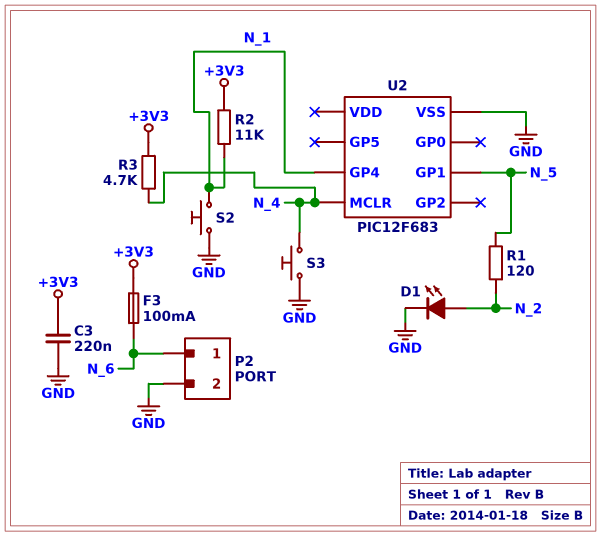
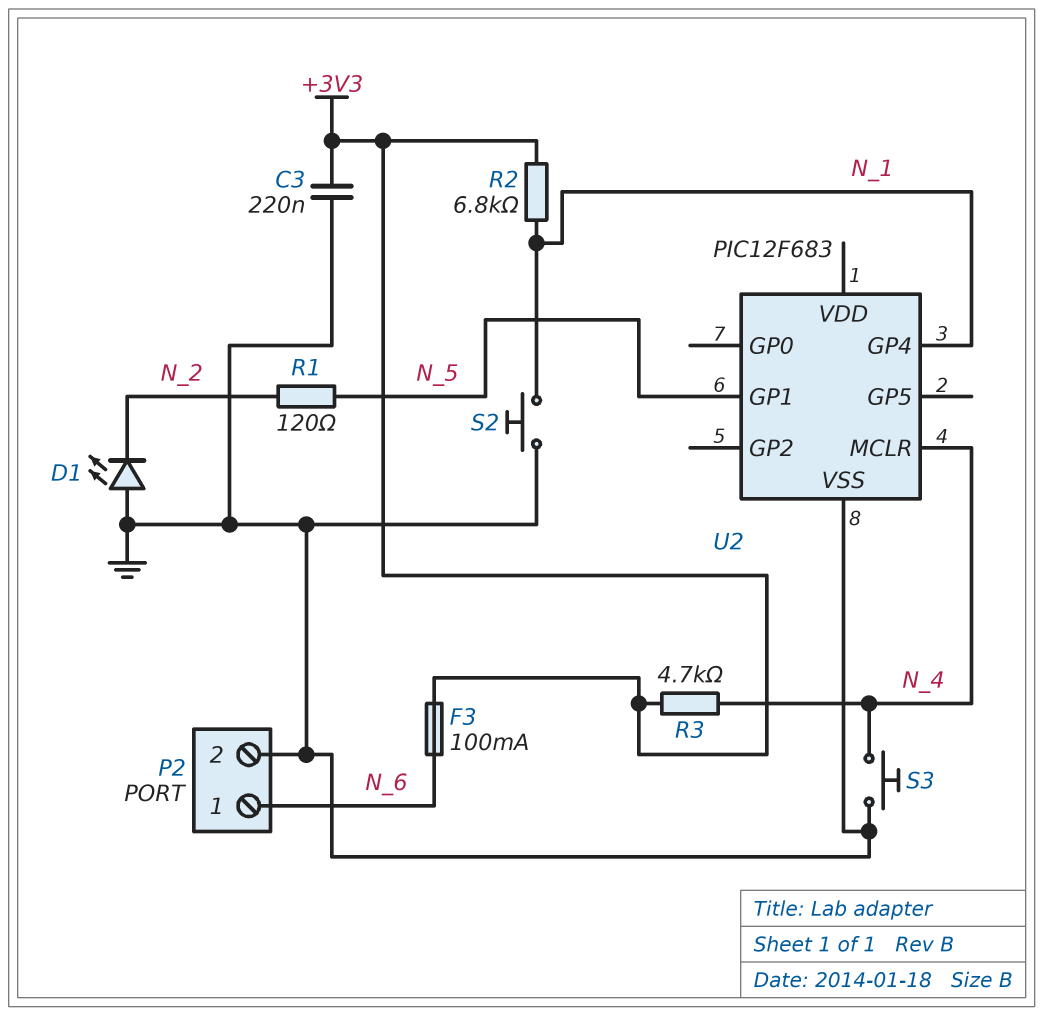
D1: LED (A N_2, K GND) -> LED (A GND, K N_2)
R2: 11k (+3V3, N_1) -> 6.8k (+3V3, N_1)

